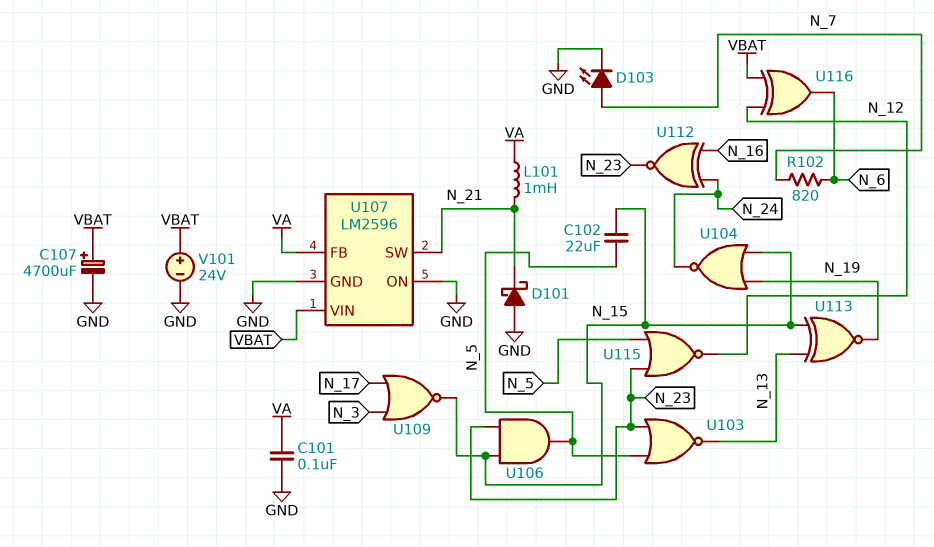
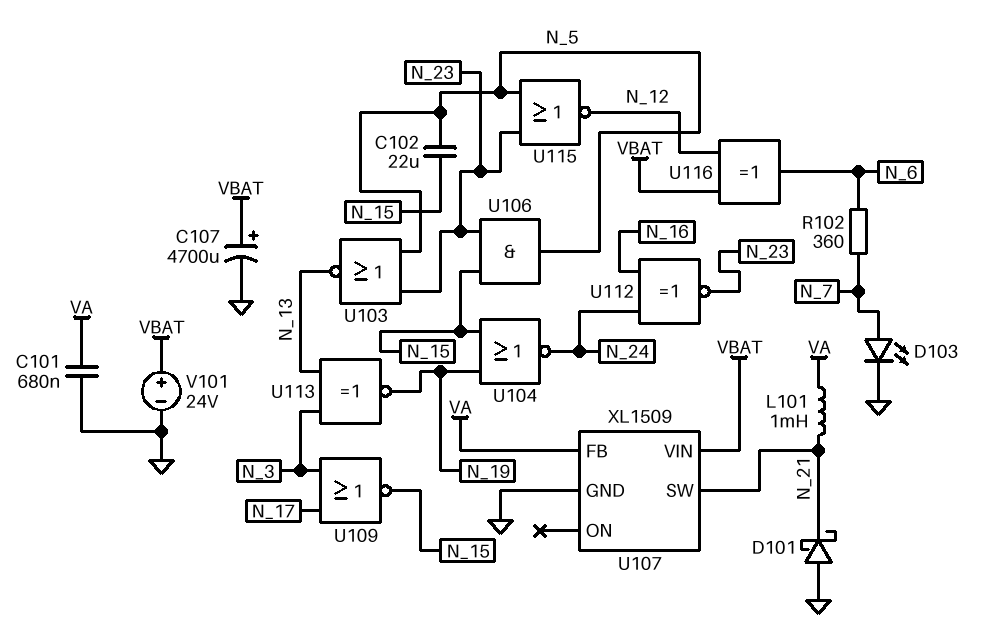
C101: 100nF (GND, VA) -> 680nF (GND, VA)
R102: 820 (N_6, N_7) -> 360 (N_6, N_7)
U107: LM2596 -> XL1509
U107 pin ON: GND -> none
U113: XNOR (in N_13, in N_15, out N_19) -> XNOR (in N_3, in N_13, out N_19)

